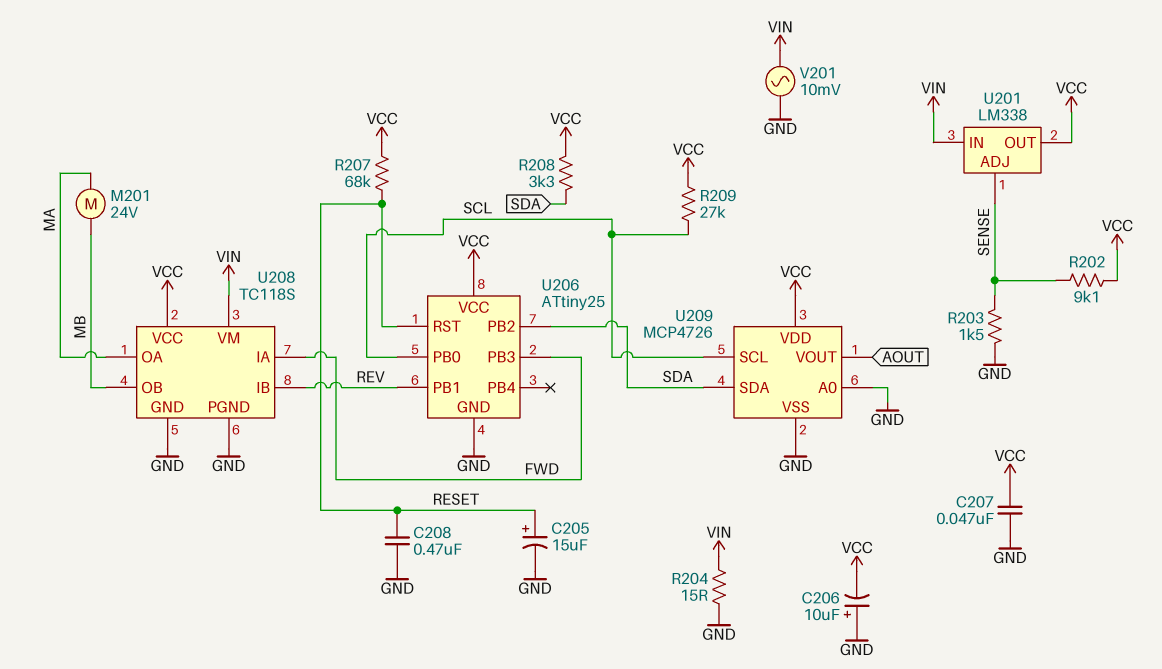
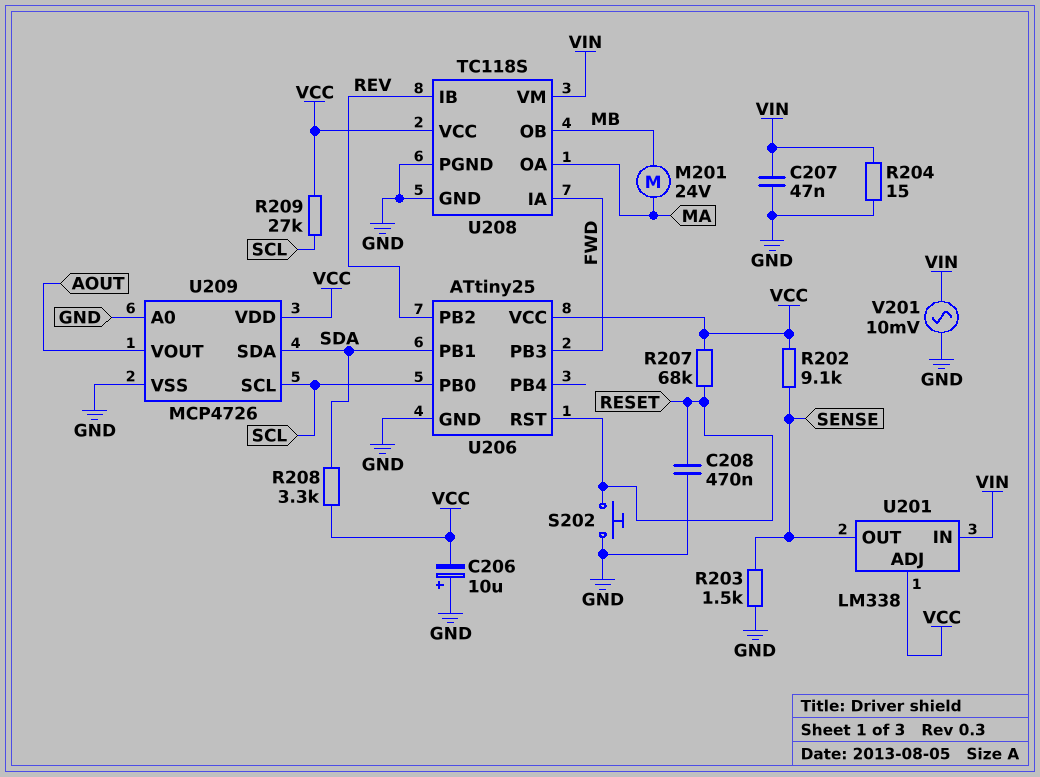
C205: 15uF (plus RESET, minus GND) -> none
C207: 47nF (GND, VCC) -> 47nF (GND, VIN)
S202: none -> button (GND, RESET)
U201 pin ADJ: SENSE -> VCC
U201 pin OUT: VCC -> SENSE
U206 pin PB1: REV -> SDA
U206 pin PB2: SDA -> REV

